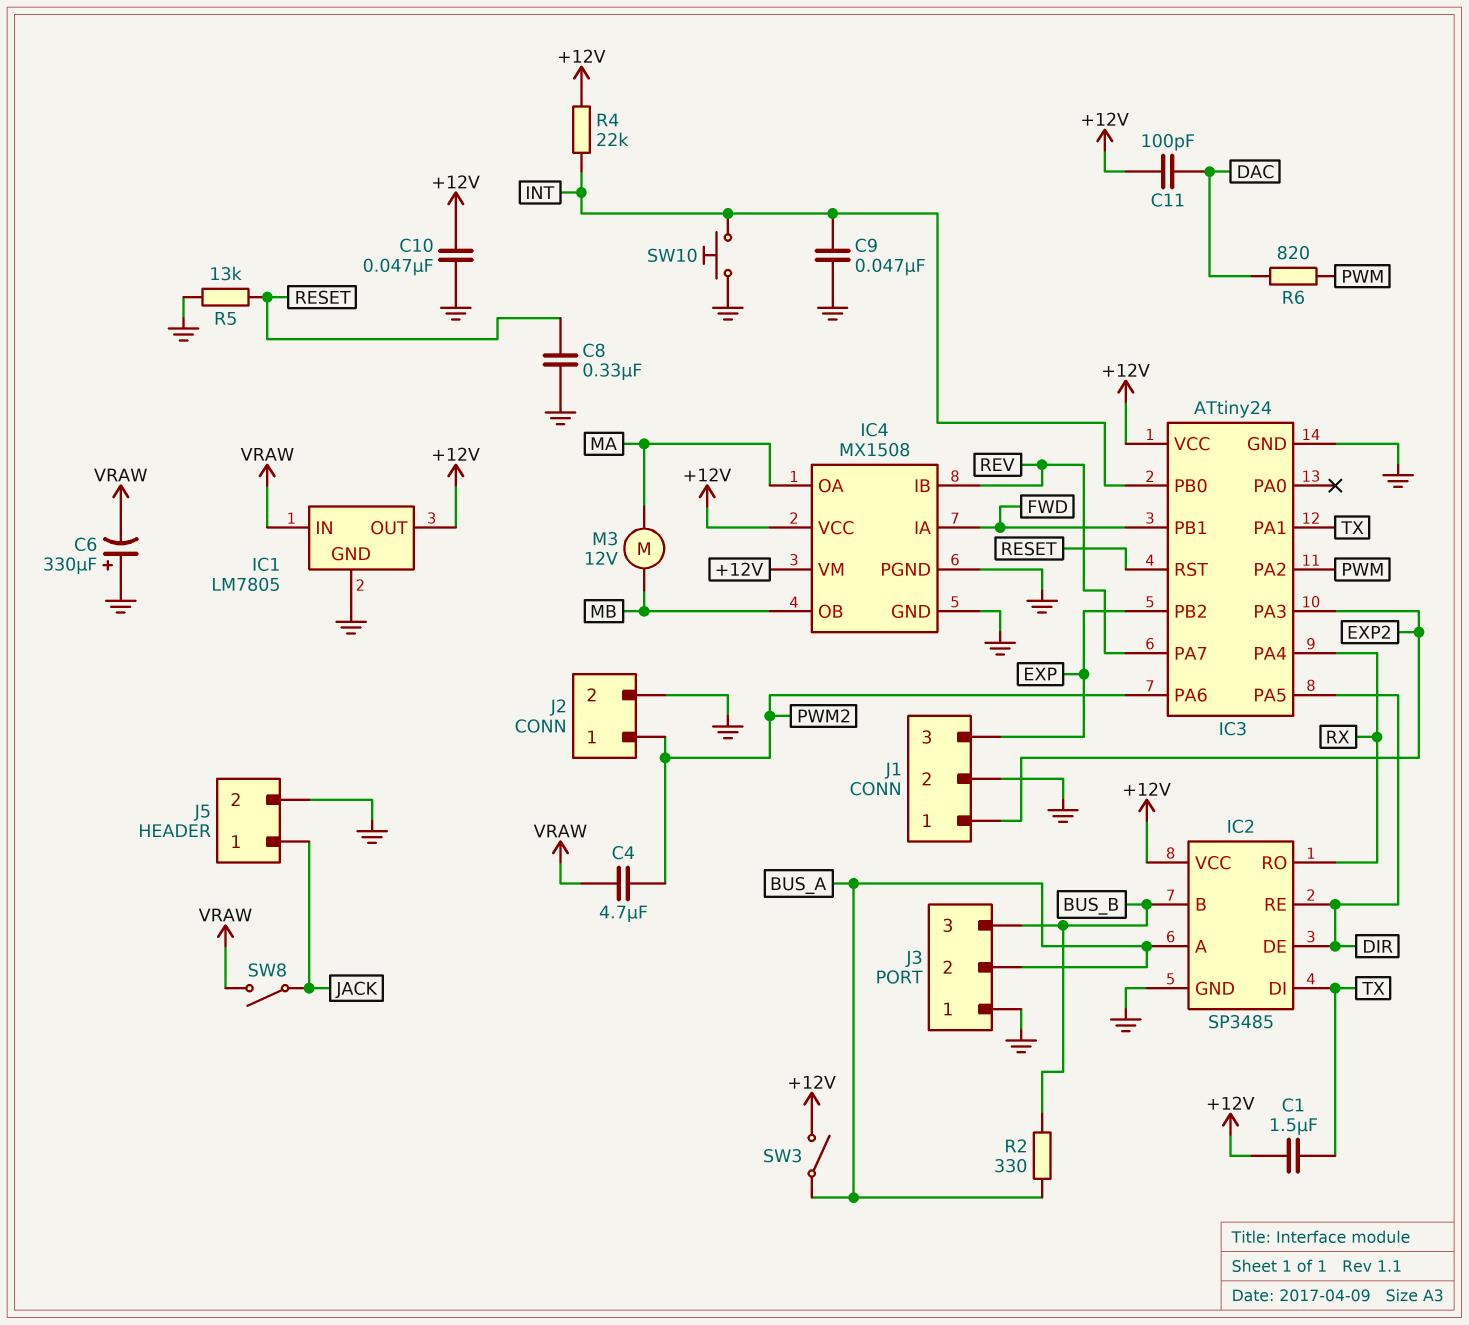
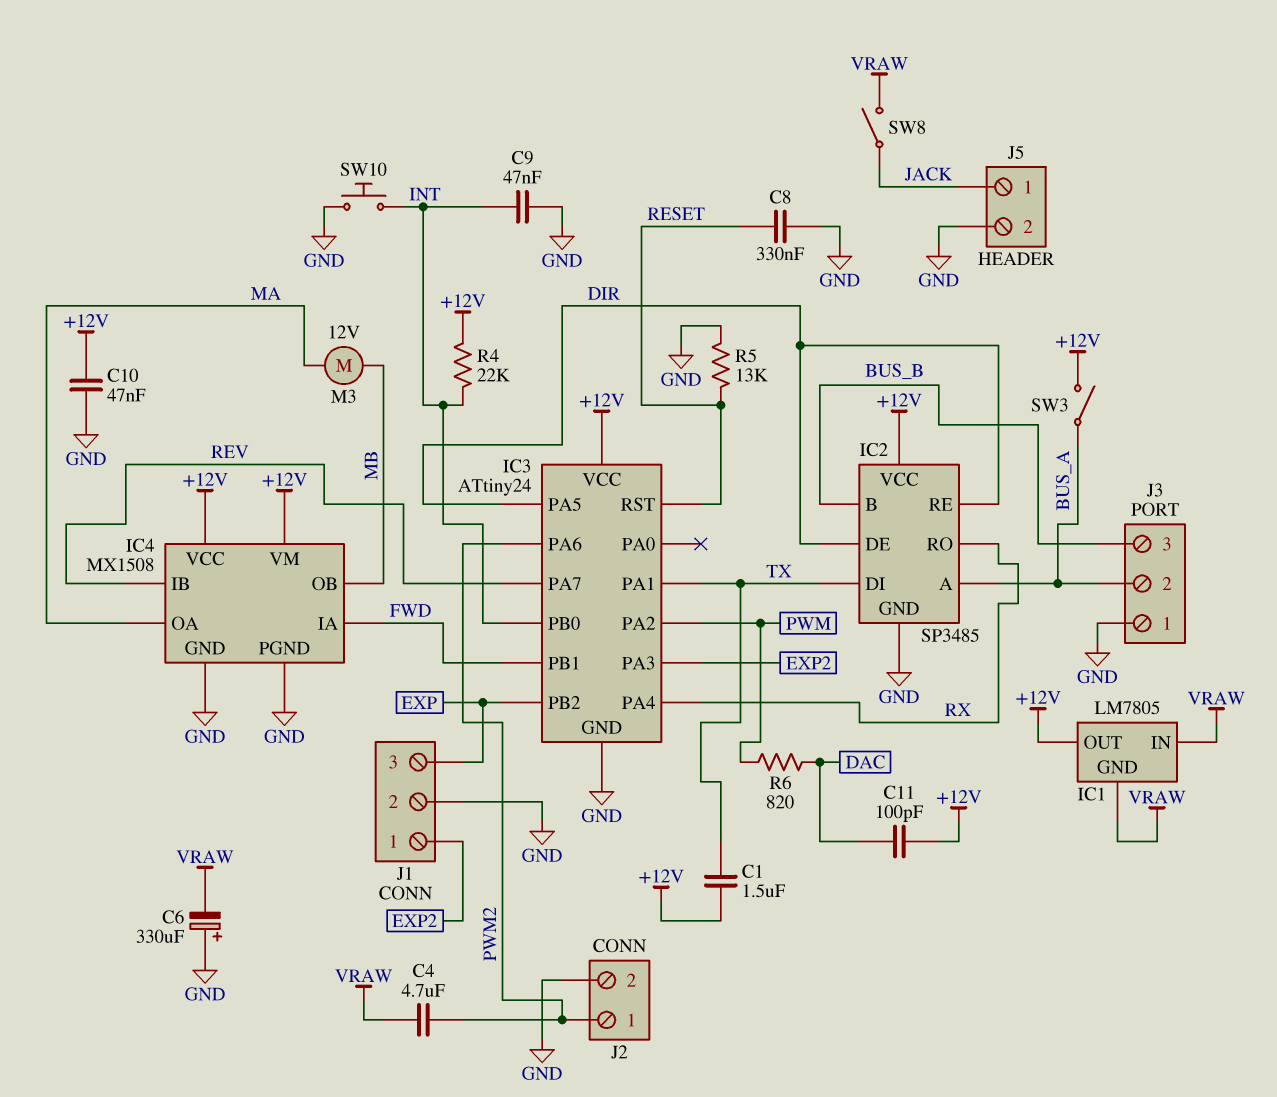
IC1 pin GND: GND -> VRAW
R2: 330 (BUS_A, BUS_B) -> none

